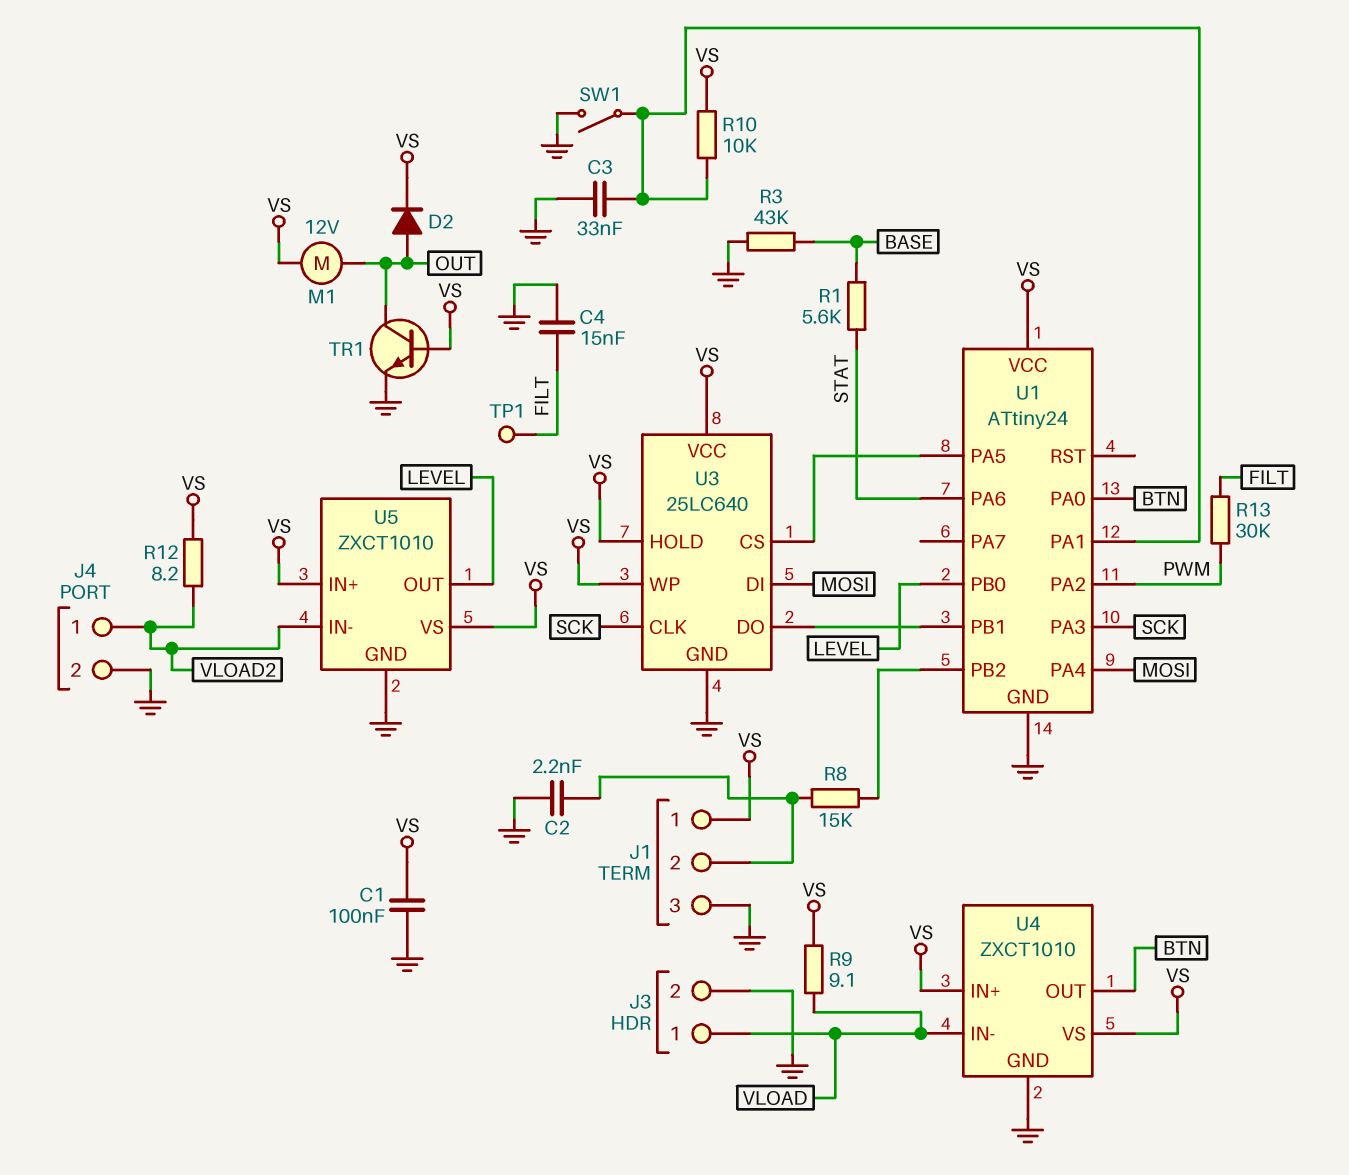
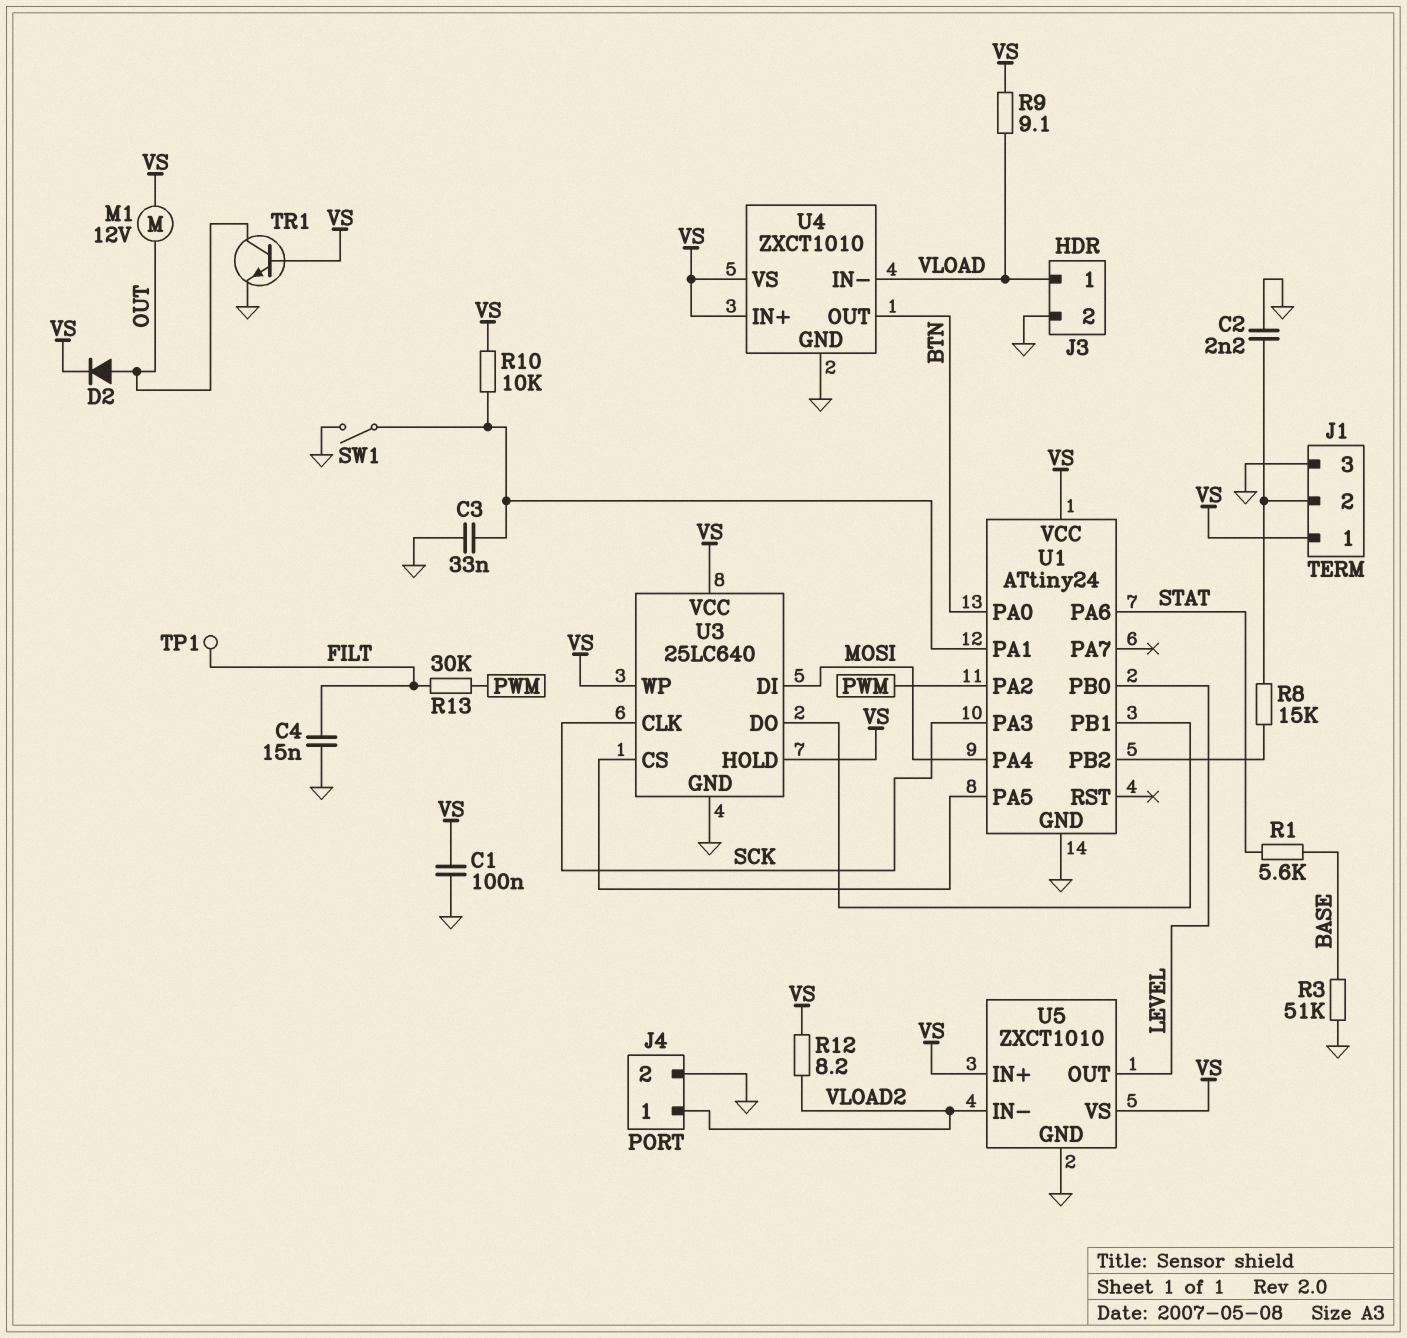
R3: 43k (BASE, GND) -> 51k (BASE, GND)

